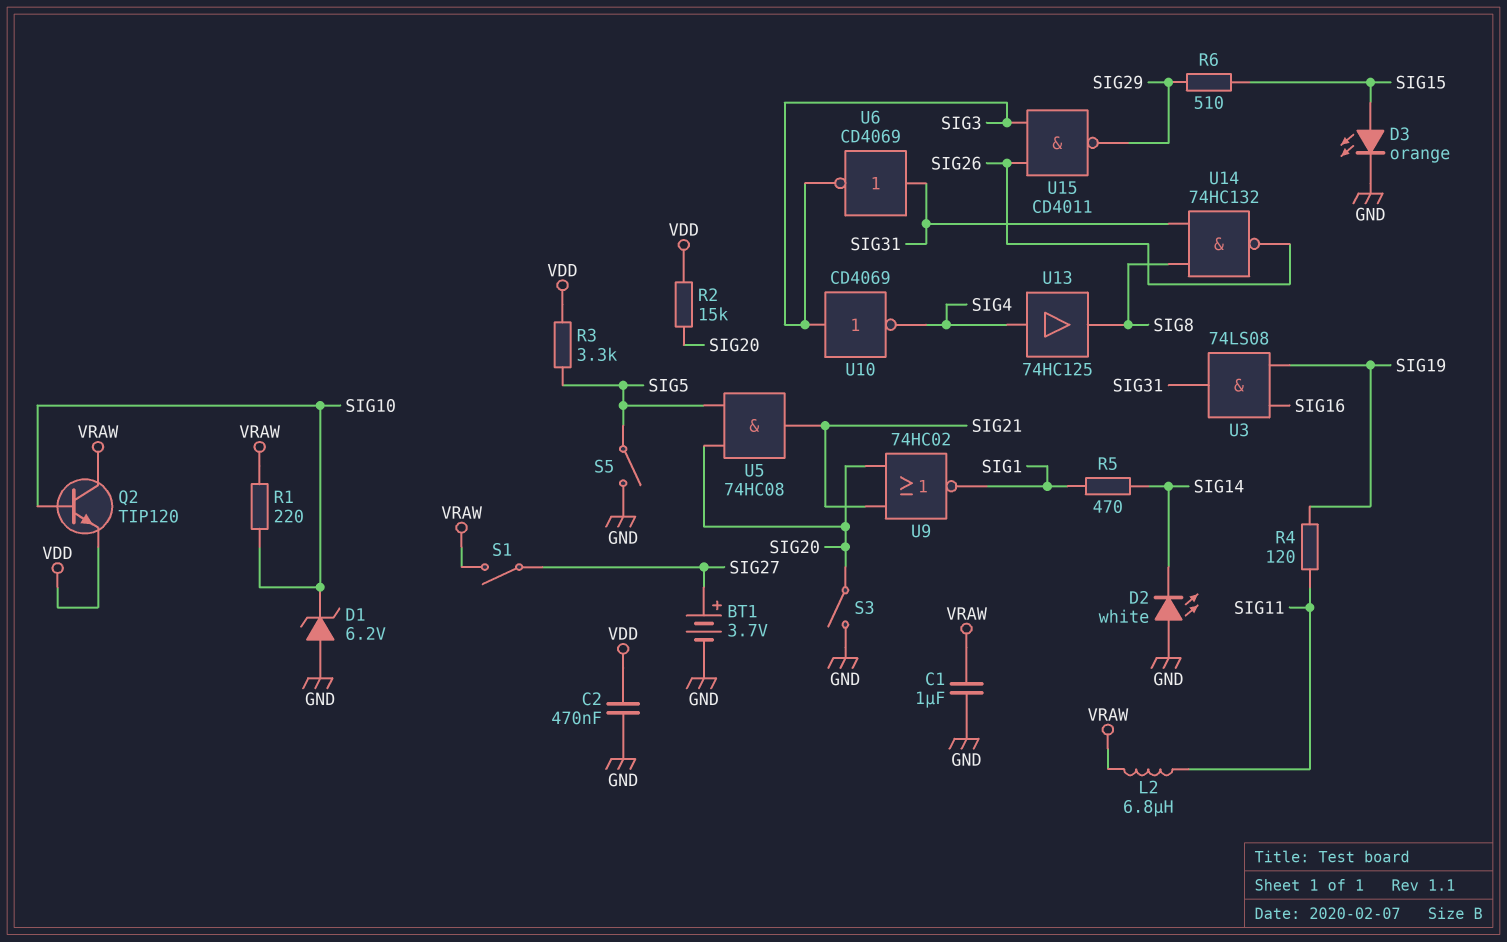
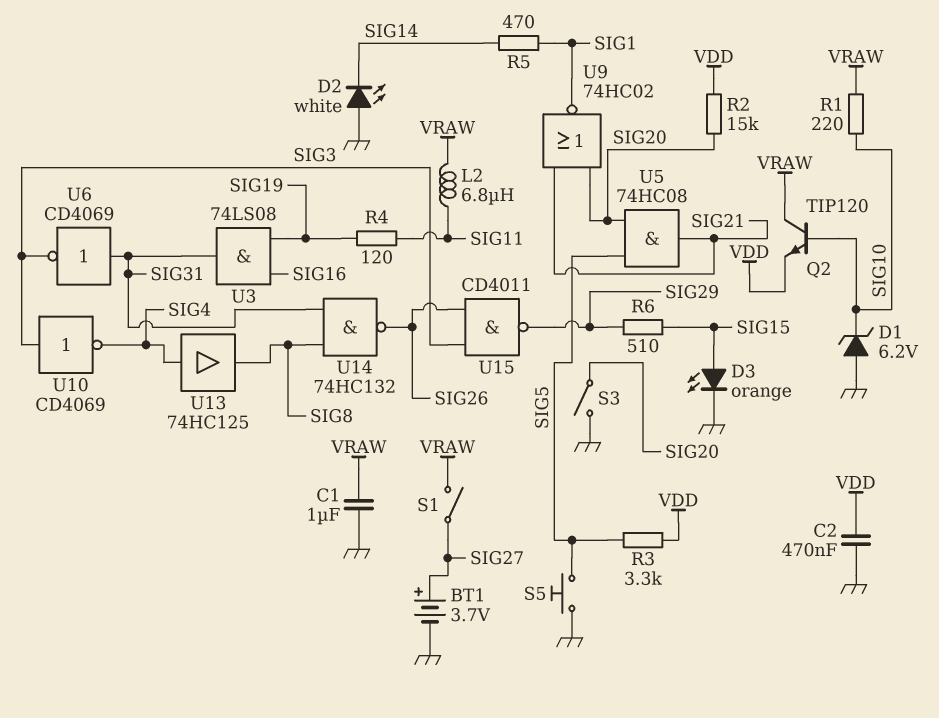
S5: switch (GND, SIG5) -> button (GND, SIG5)

